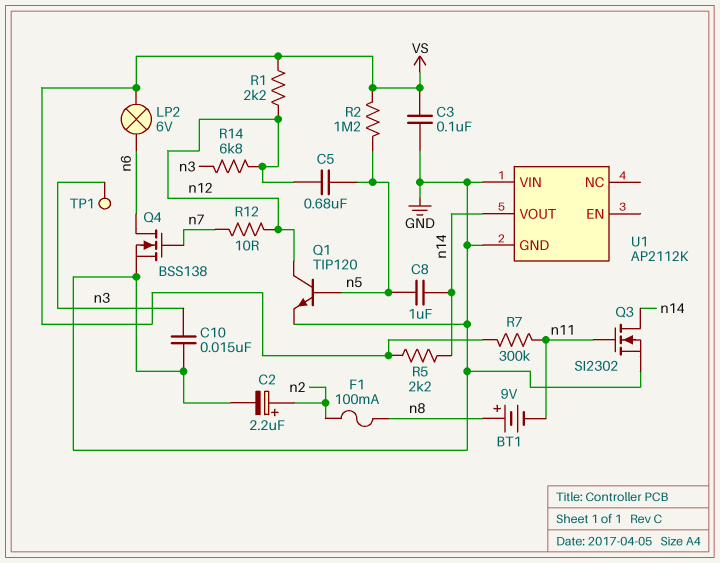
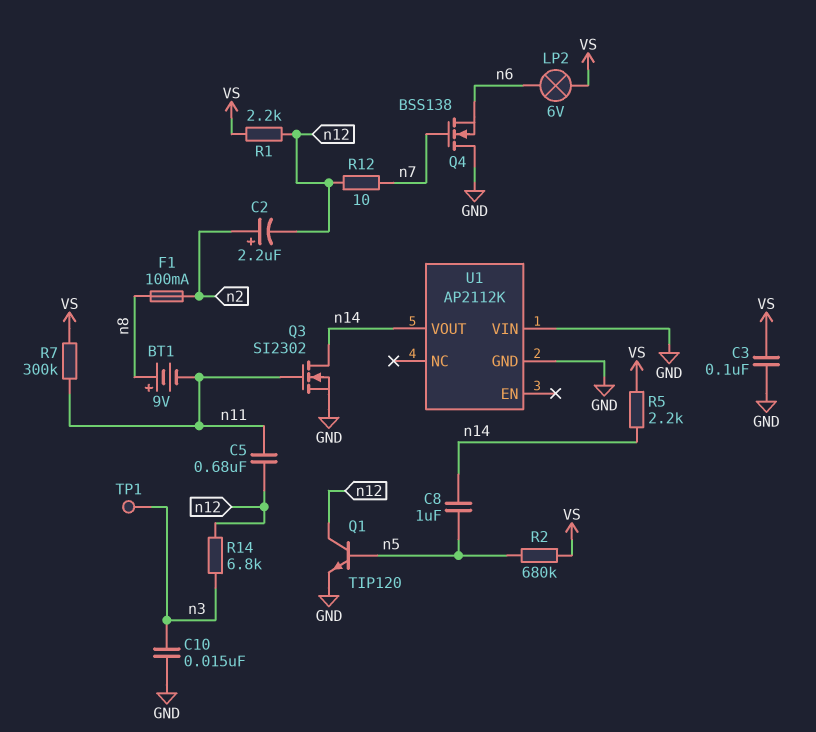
C2: 2.2uF (plus n2, minus GND) -> 2.2uF (plus n2, minus n12)
C5: 680nF (n5, n12) -> 680nF (n11, n12)
Q4: NMOS BSS138 (G n7, D n6, S GND) -> NMOS BSS138 (G n7, D GND, S n6)
R2: 1.2M (VS, n5) -> 680k (VS, n5)

